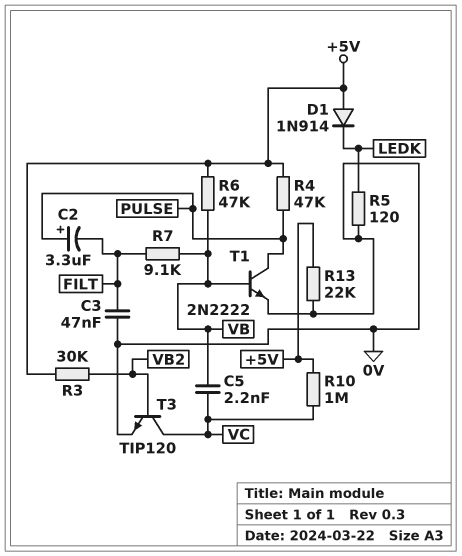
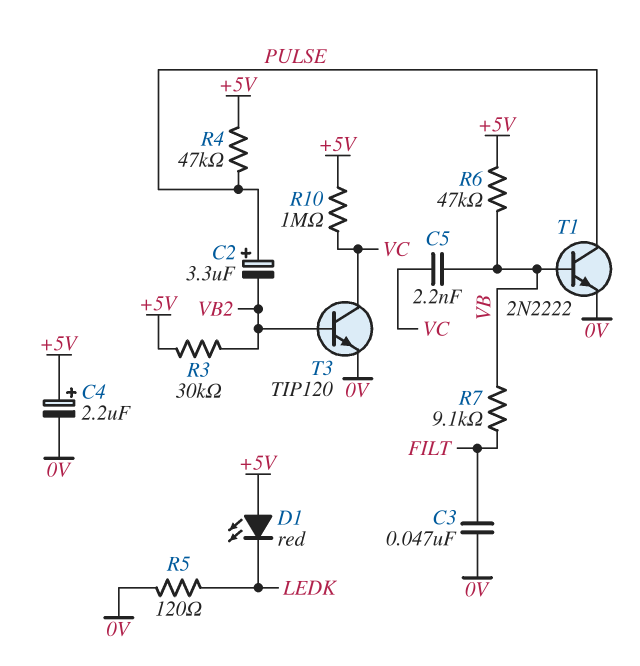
C2: 3.3uF (plus PULSE, minus FILT) -> 3.3uF (plus PULSE, minus VB2)
C4: none -> 2.2uF (plus +5V, minus 0V)
D1: diode 1N914 (A +5V, K LEDK) -> LED red (A +5V, K LEDK)
R13: 22k (+5V, 0V) -> none

